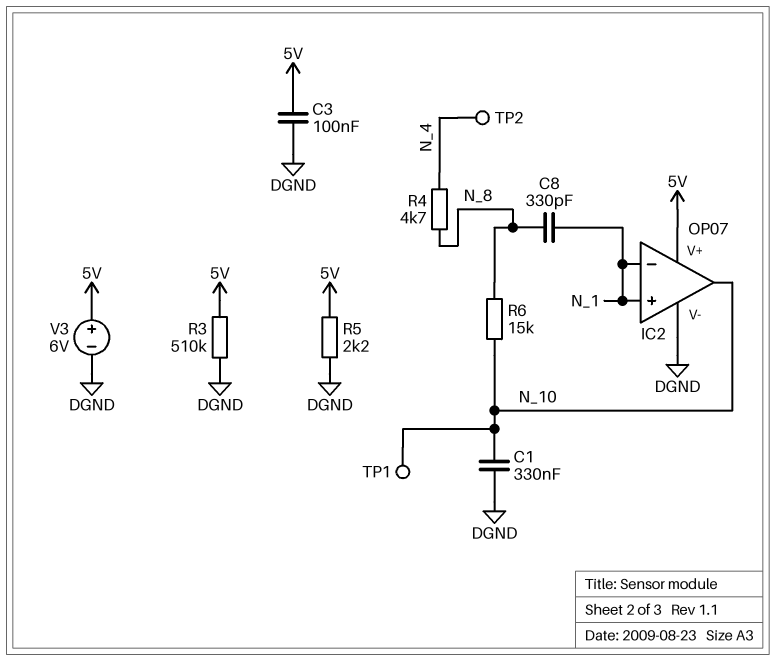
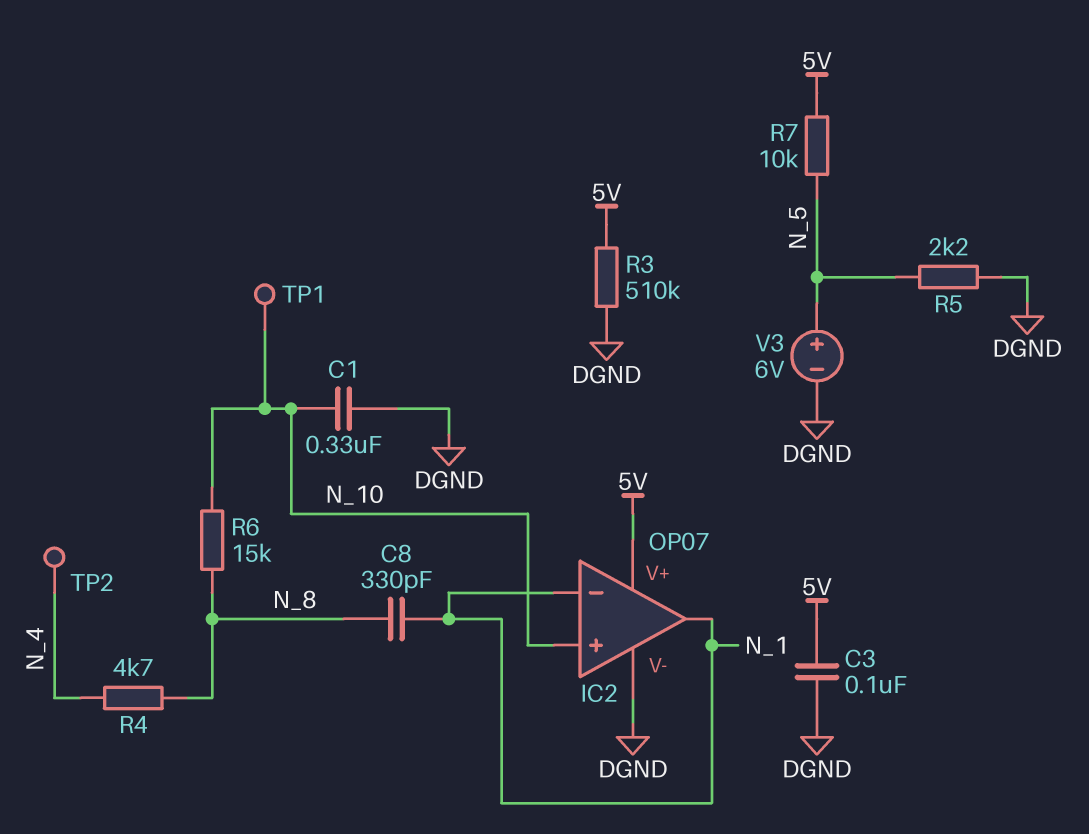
IC2 pin in+: N_1 -> N_10
IC2 pin out: N_10 -> N_1
R5: 2.2k (5V, DGND) -> 2.2k (DGND, N_5)
R7: none -> 10k (5V, N_5)
V3: 6V (plus 5V, minus DGND) -> 6V (plus N_5, minus DGND)

